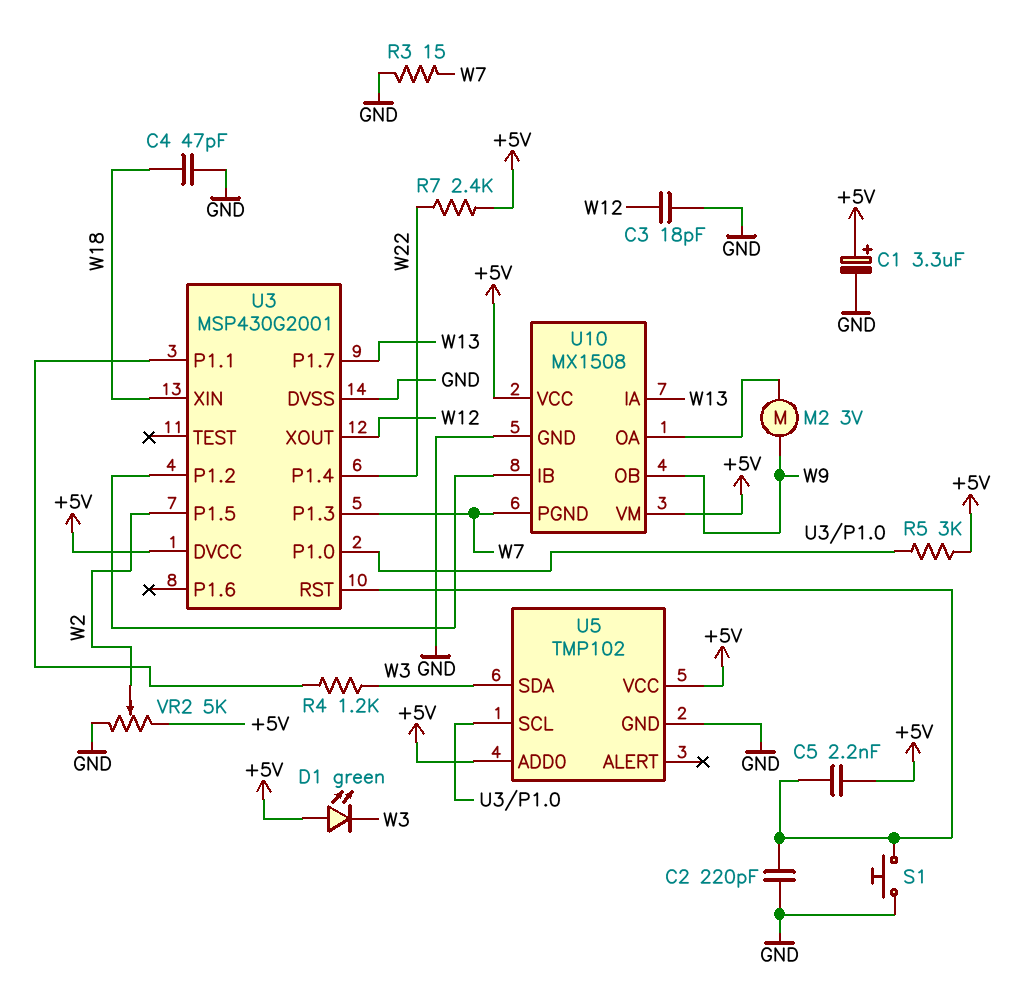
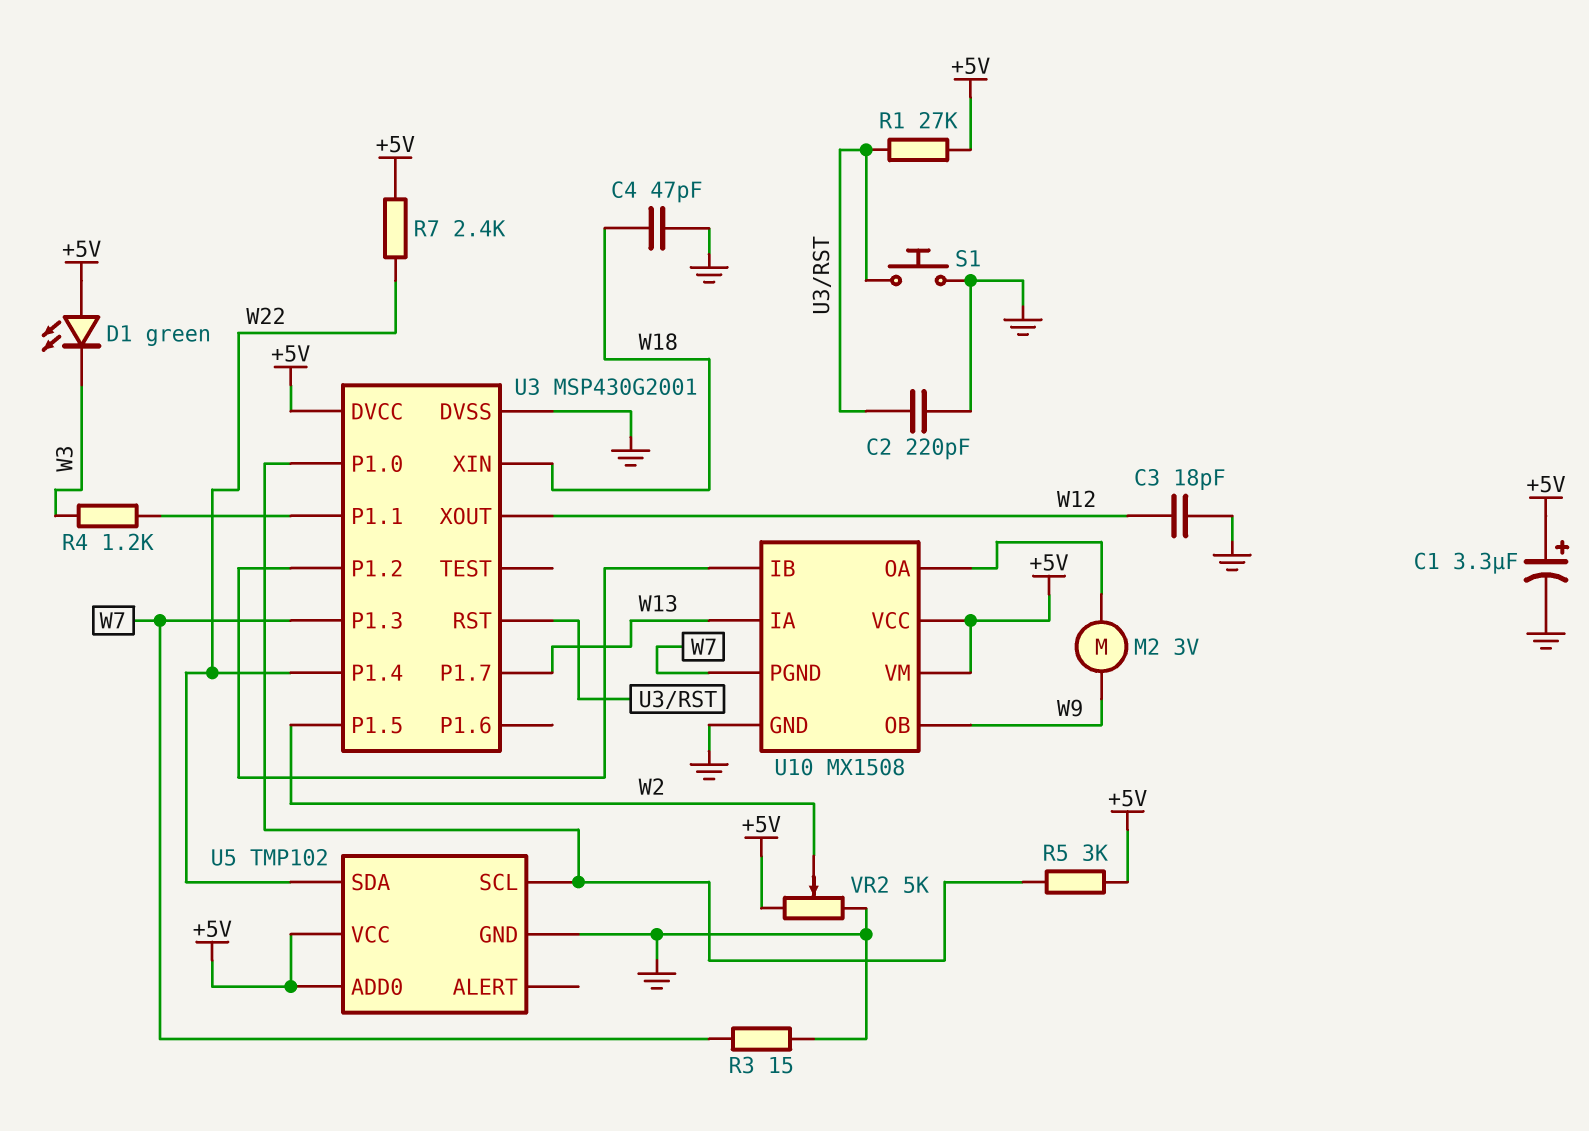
C5: 2.2nF (+5V, U3/RST) -> none
R1: none -> 27k (+5V, U3/RST)
U5 pin SDA: W3 -> W22

